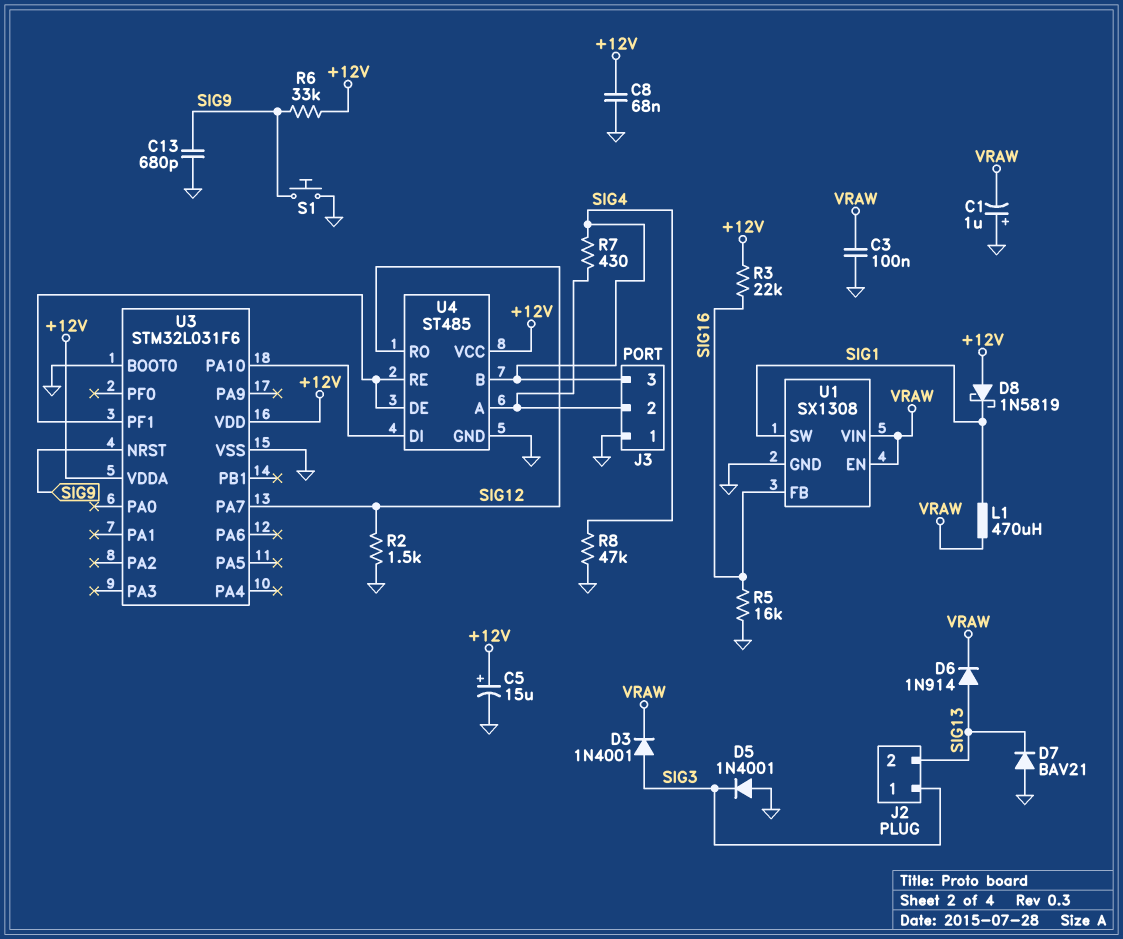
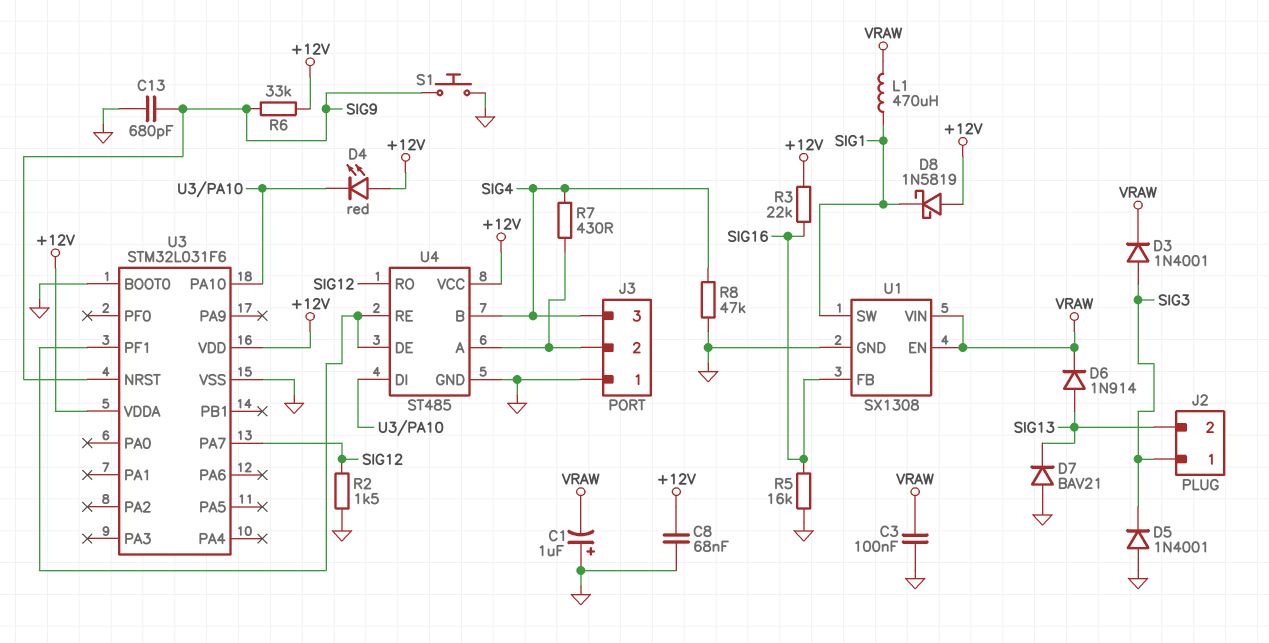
C5: 15uF (plus +12V, minus GND) -> none
D4: none -> LED red (A +12V, K U3/PA10)

